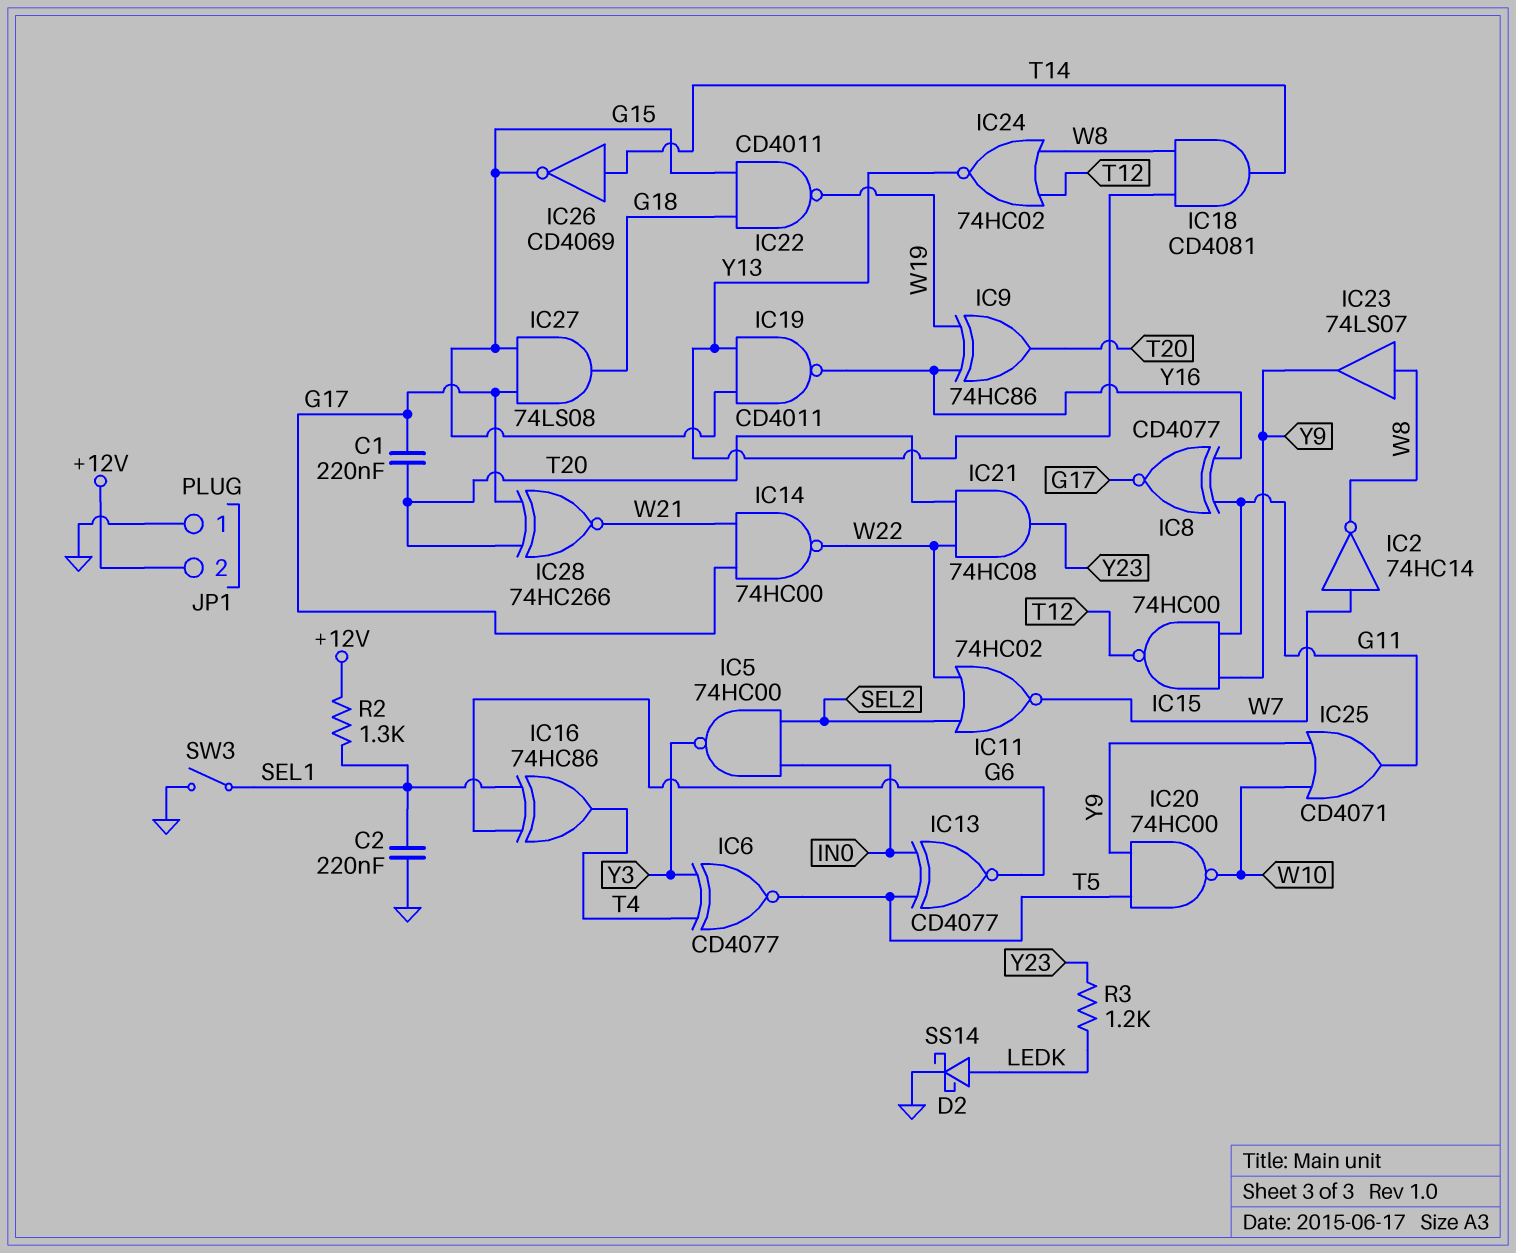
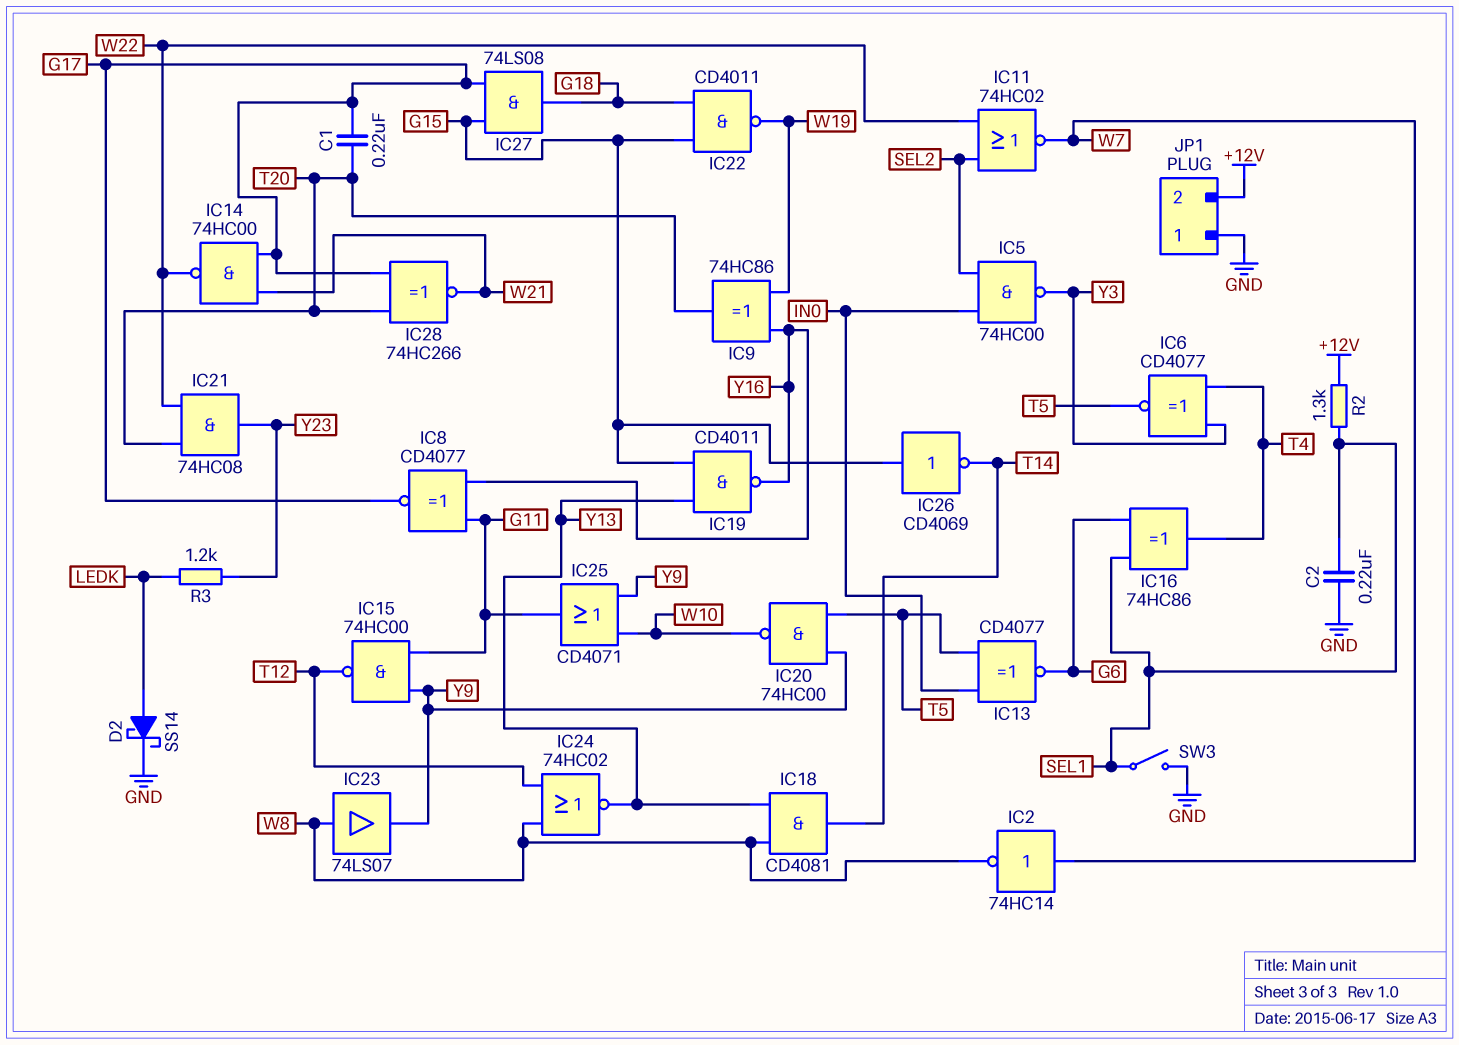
IC26: NOT CD4069 (in T14, out G15) -> NOT CD4069 (in G15, out T14)

